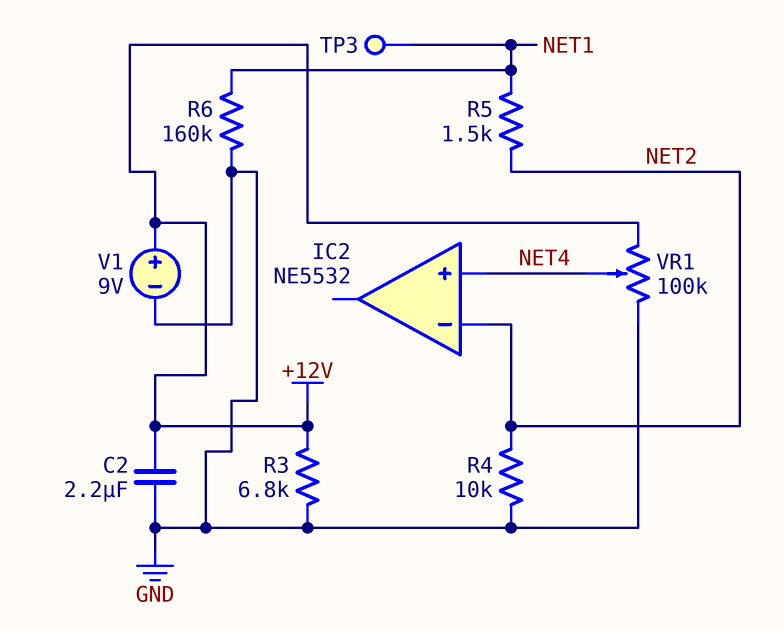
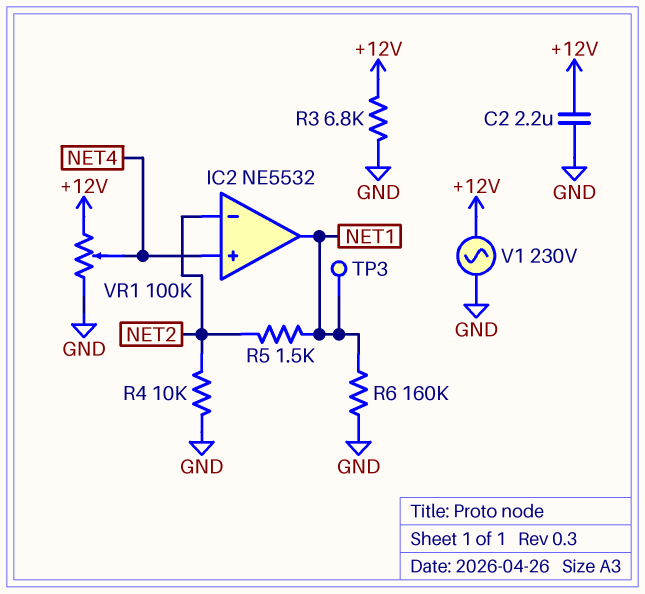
IC2 pin out: none -> NET1
V1: 9V (plus +12V, minus GND) -> AC 230V (+12V, GND)

